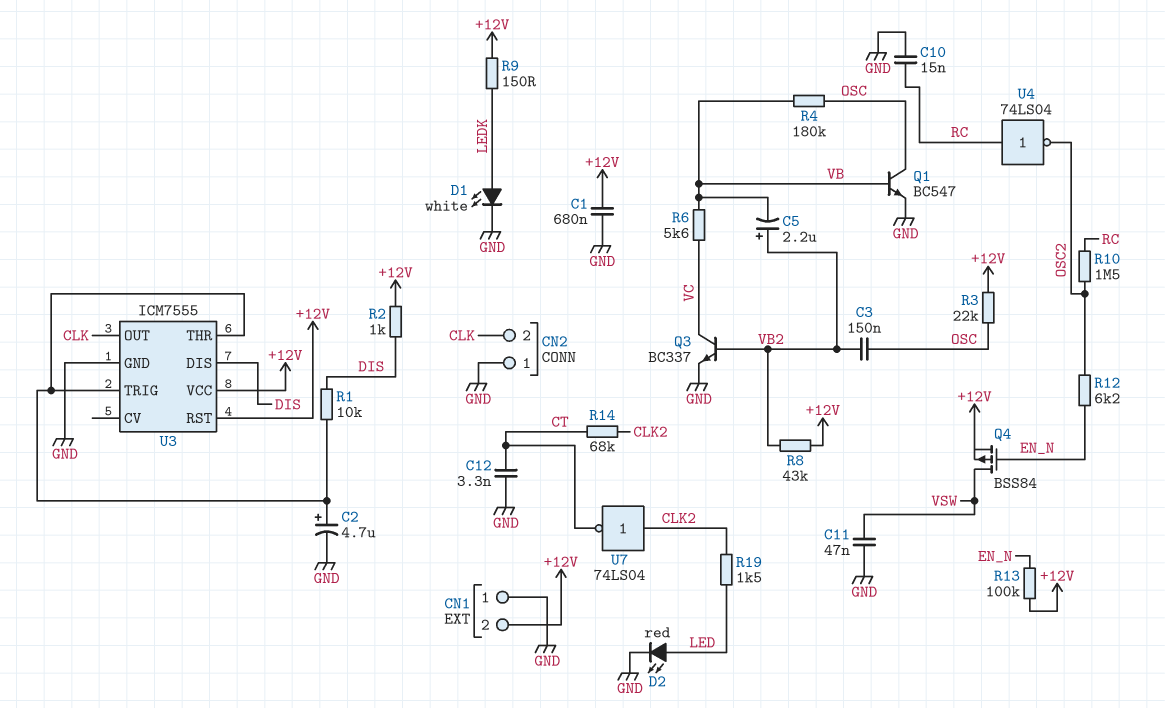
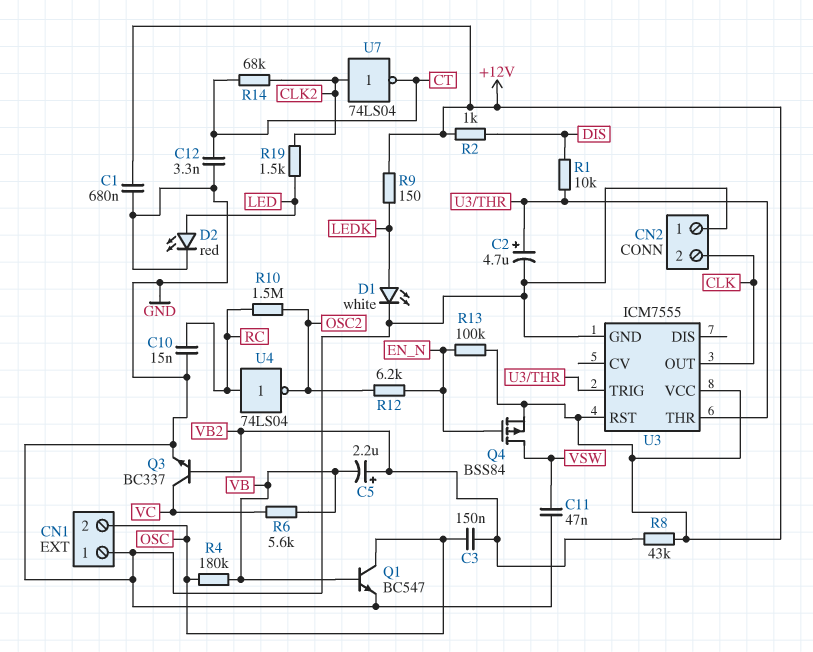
CN1 pin 2: +12V -> OSC
R3: 22k (+12V, OSC) -> none
U3 pin DIS: DIS -> none

